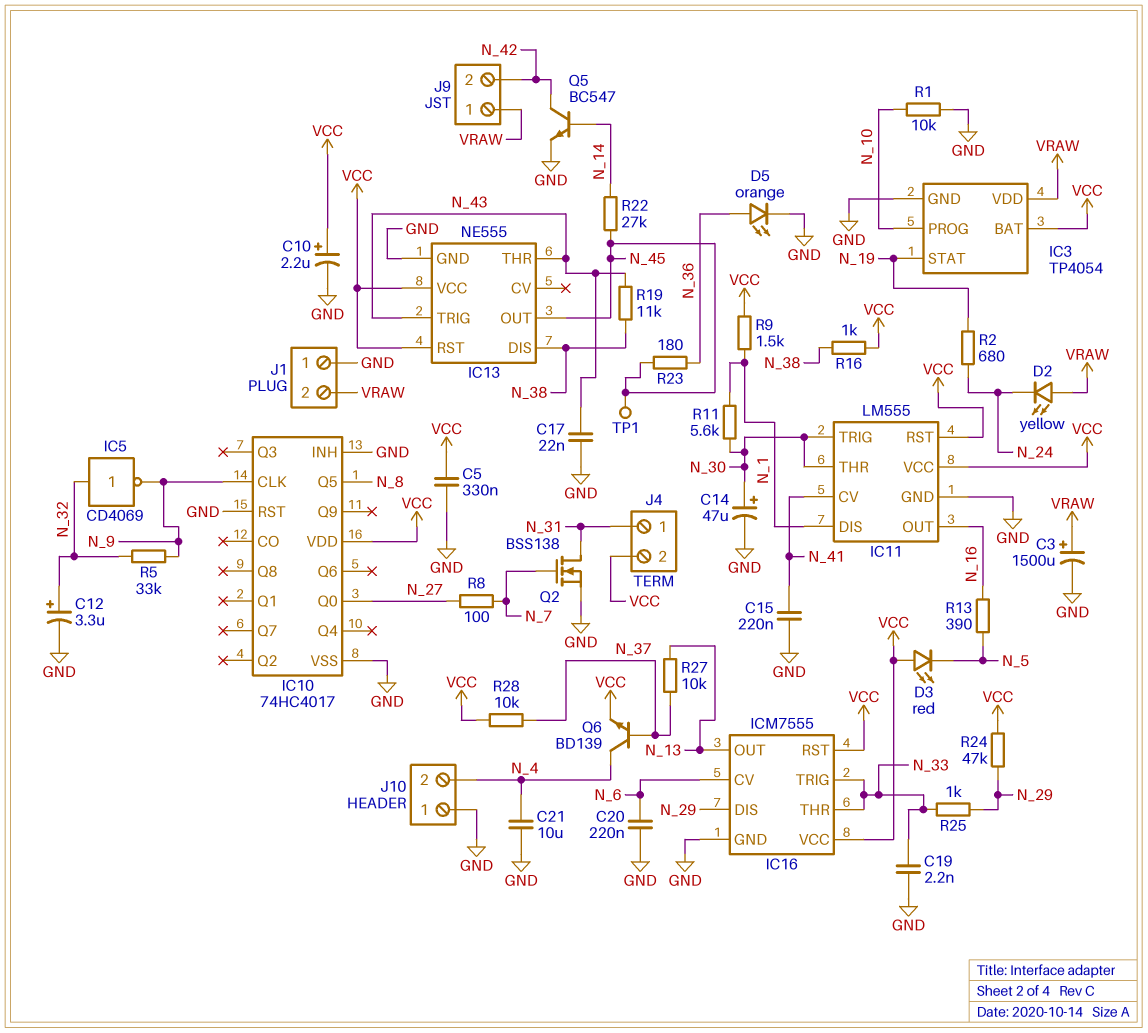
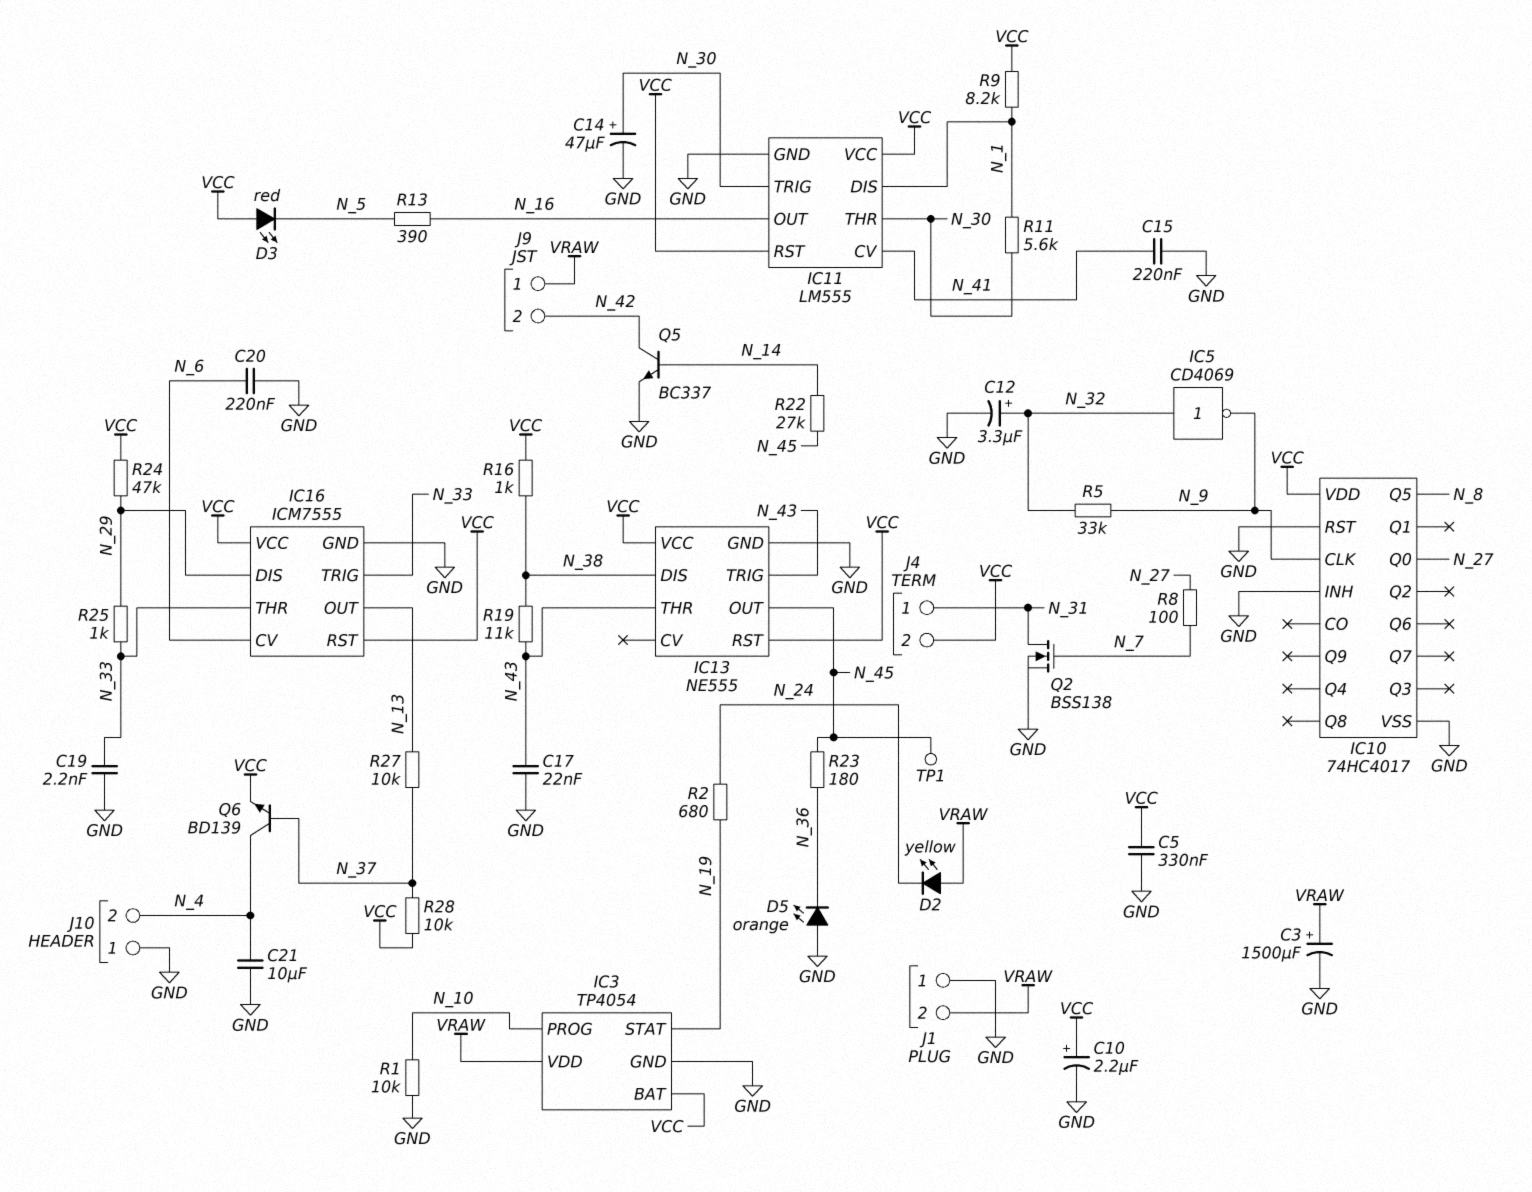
D5: LED orange (A N_36, K GND) -> LED orange (A GND, K N_36)
Q5: NPN BC547 (B N_14, C N_42, E GND) -> NPN BC337 (B N_14, C N_42, E GND)
R9: 1.5k (N_1, VCC) -> 8.2k (N_1, VCC)

